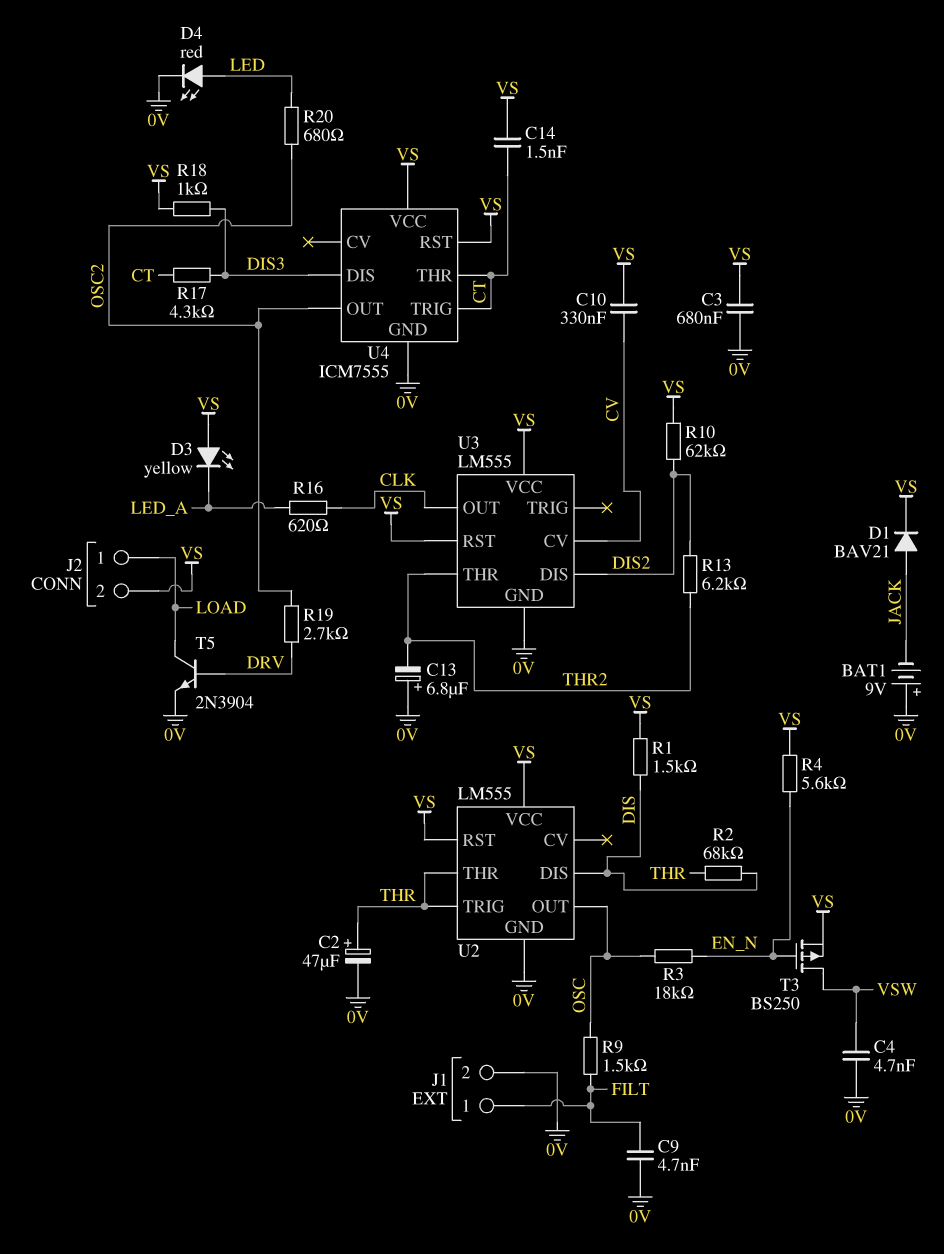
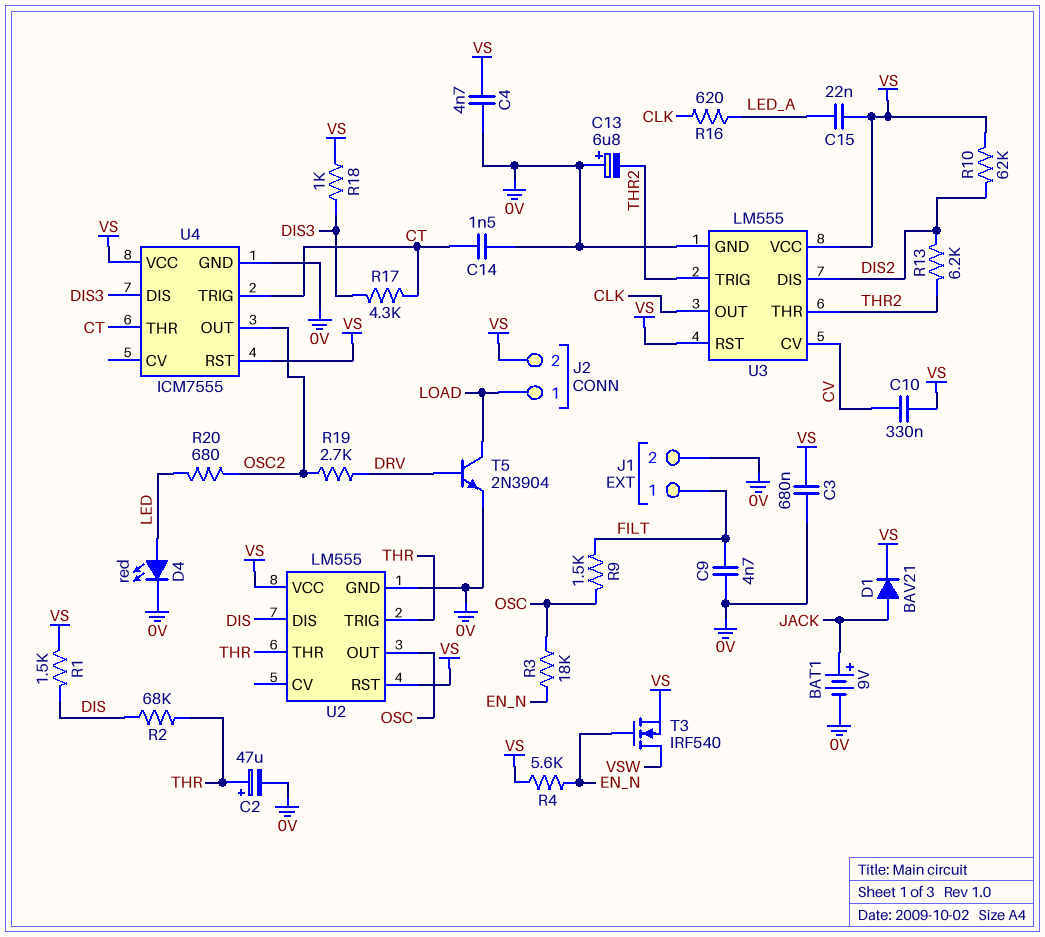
BAT1: 9V (plus 0V, minus JACK) -> 9V (plus JACK, minus 0V)
C4: 4.7nF (0V, VSW) -> 4.7nF (0V, VS)
C14: 1.5nF (CT, VS) -> 1.5nF (0V, CT)
C15: none -> 22nF (LED_A, VS)
D3: LED yellow (A VS, K LED_A) -> none
T3: PMOS BS250 (G EN_N, D VSW, S VS) -> NMOS IRF540 (G EN_N, D VSW, S VS)
U3 pin TRIG: none -> THR2

